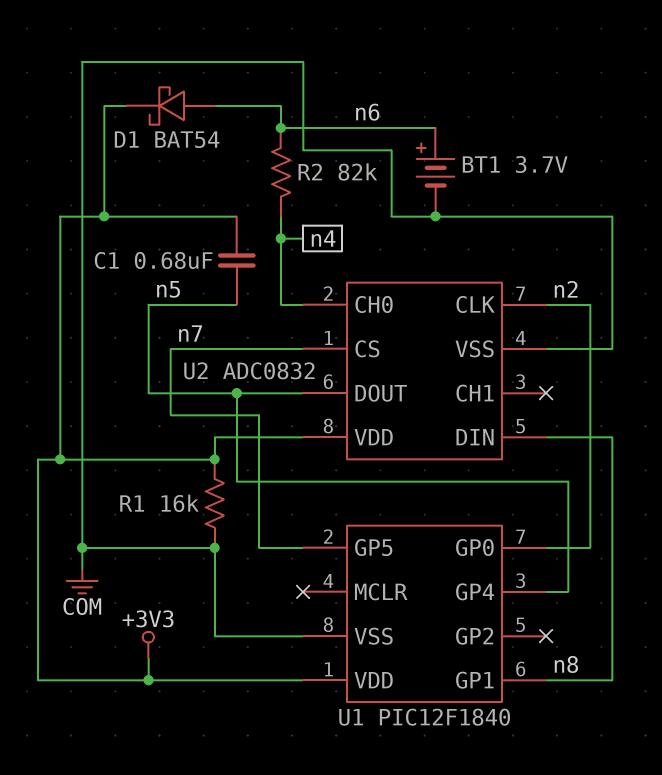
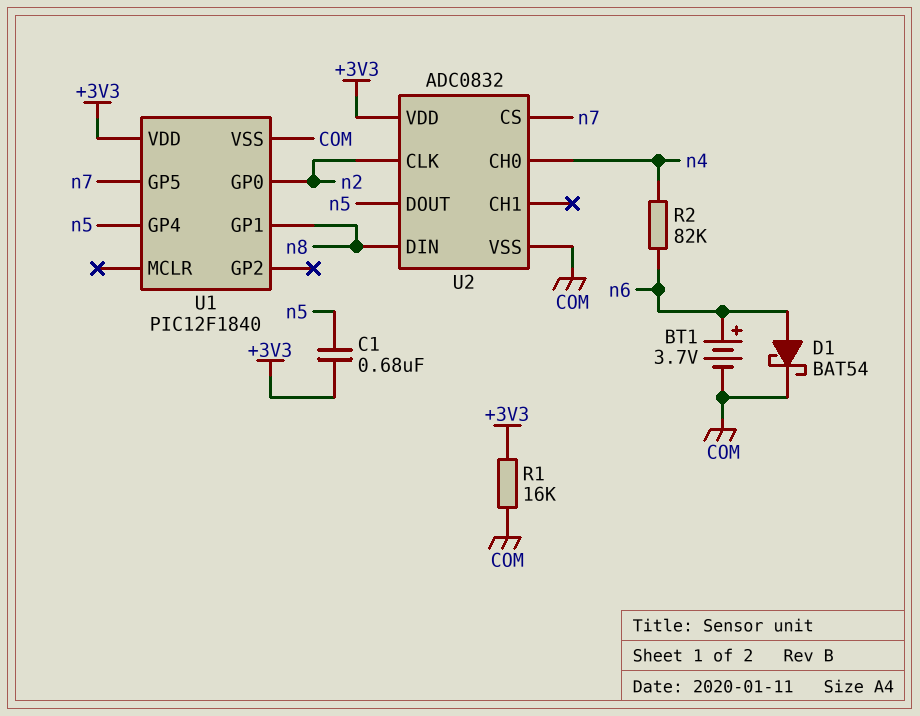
D1: schottky BAT54 (A n6, K +3V3) -> schottky BAT54 (A n6, K COM)

